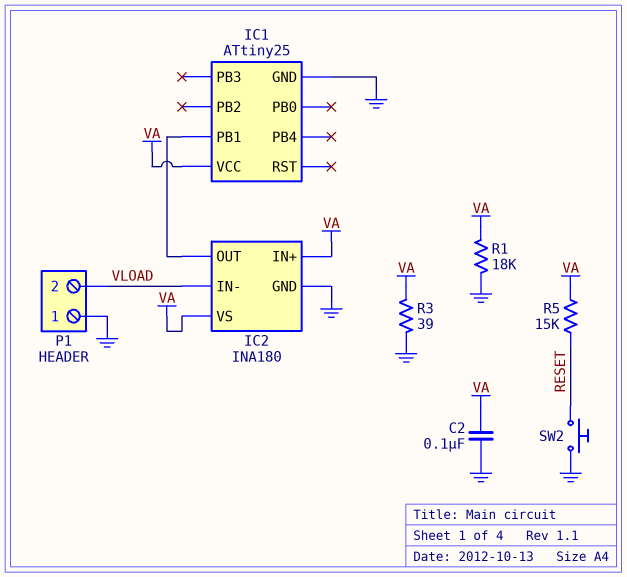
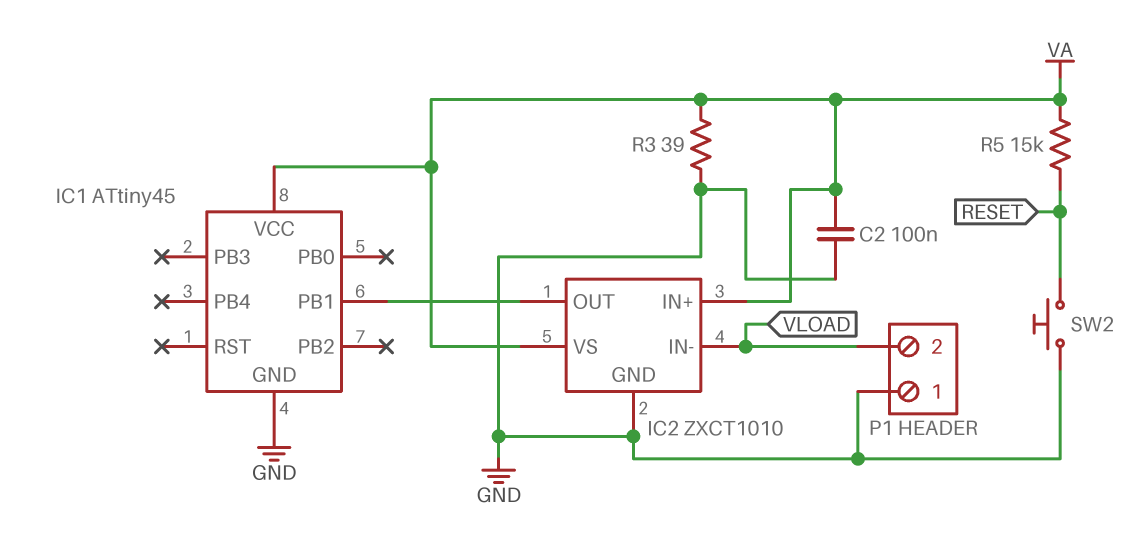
IC1: ATtiny25 -> ATtiny45
IC2: INA180 -> ZXCT1010
R1: 18k (GND, VA) -> none

